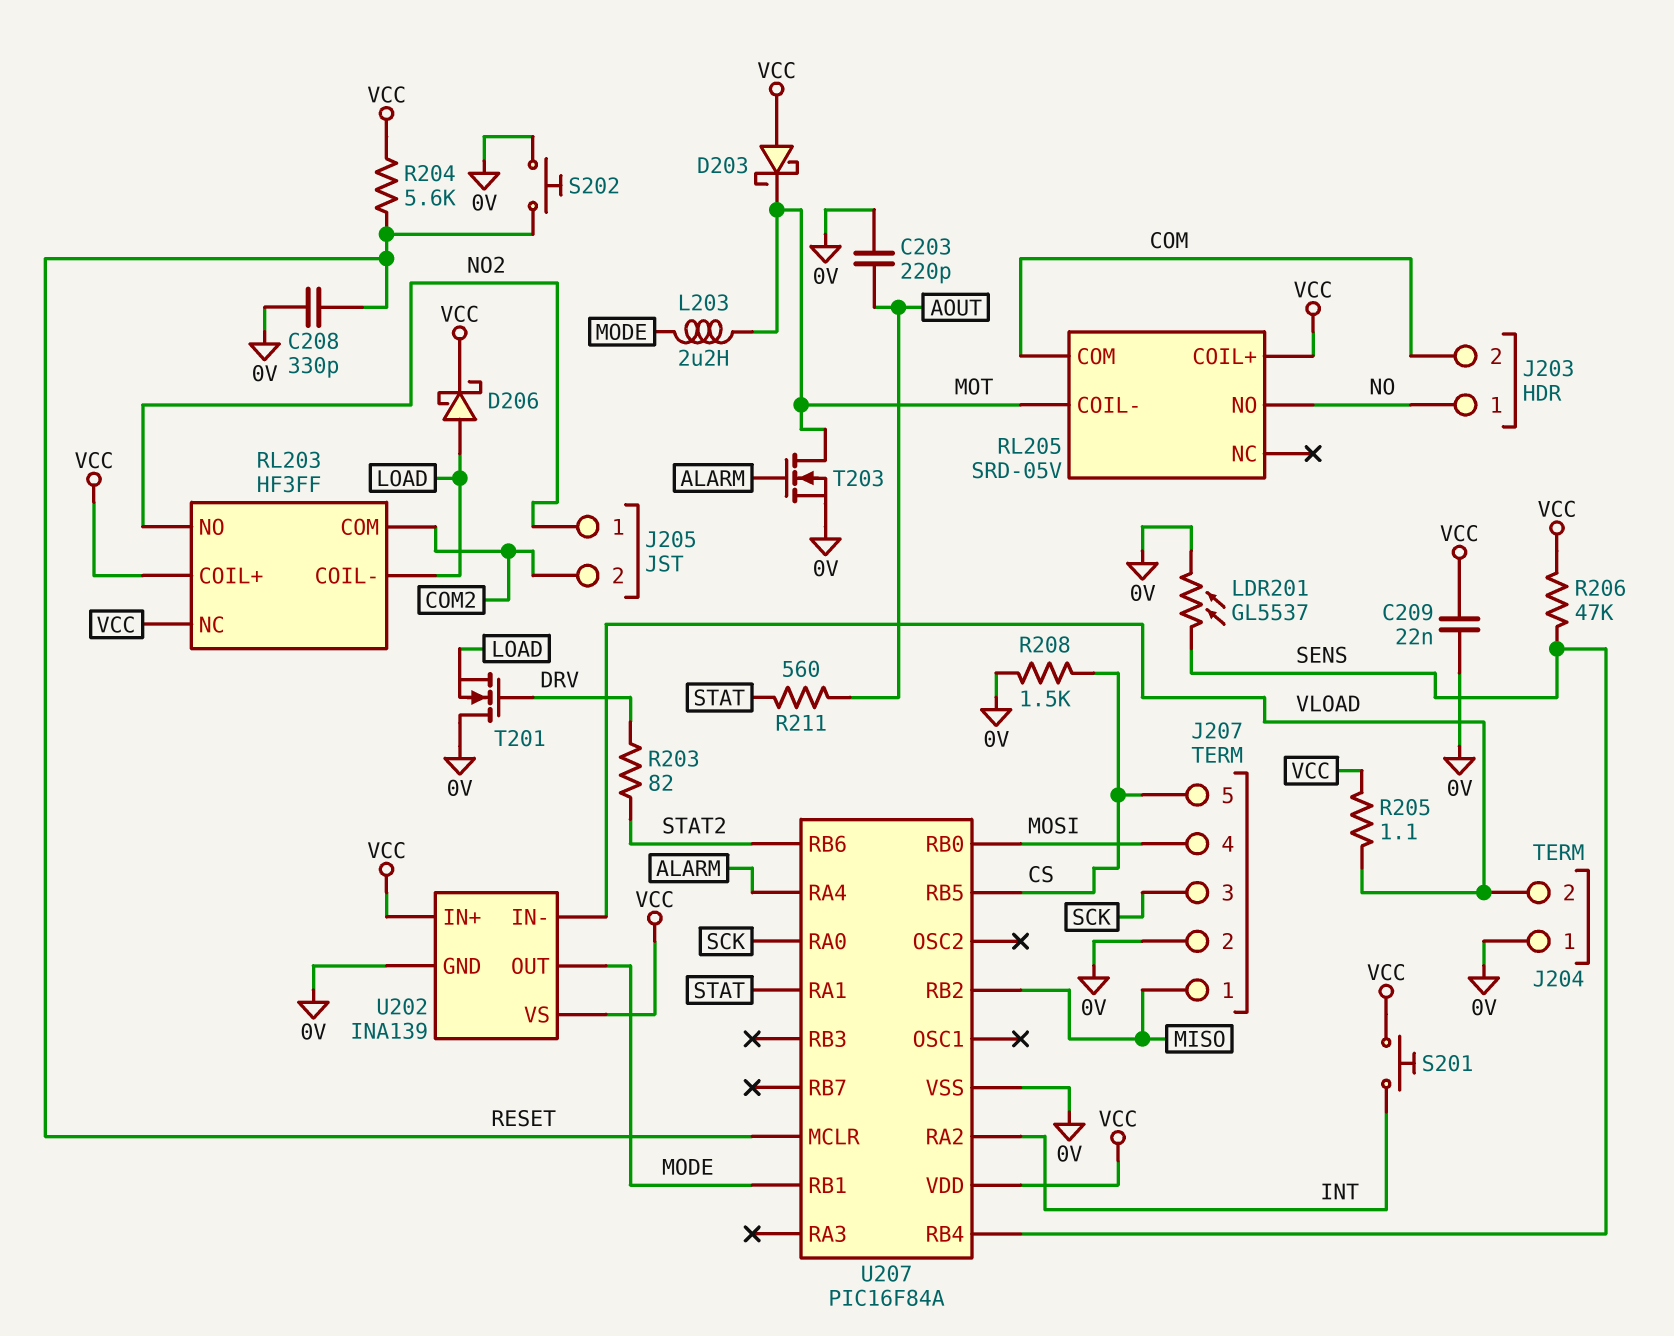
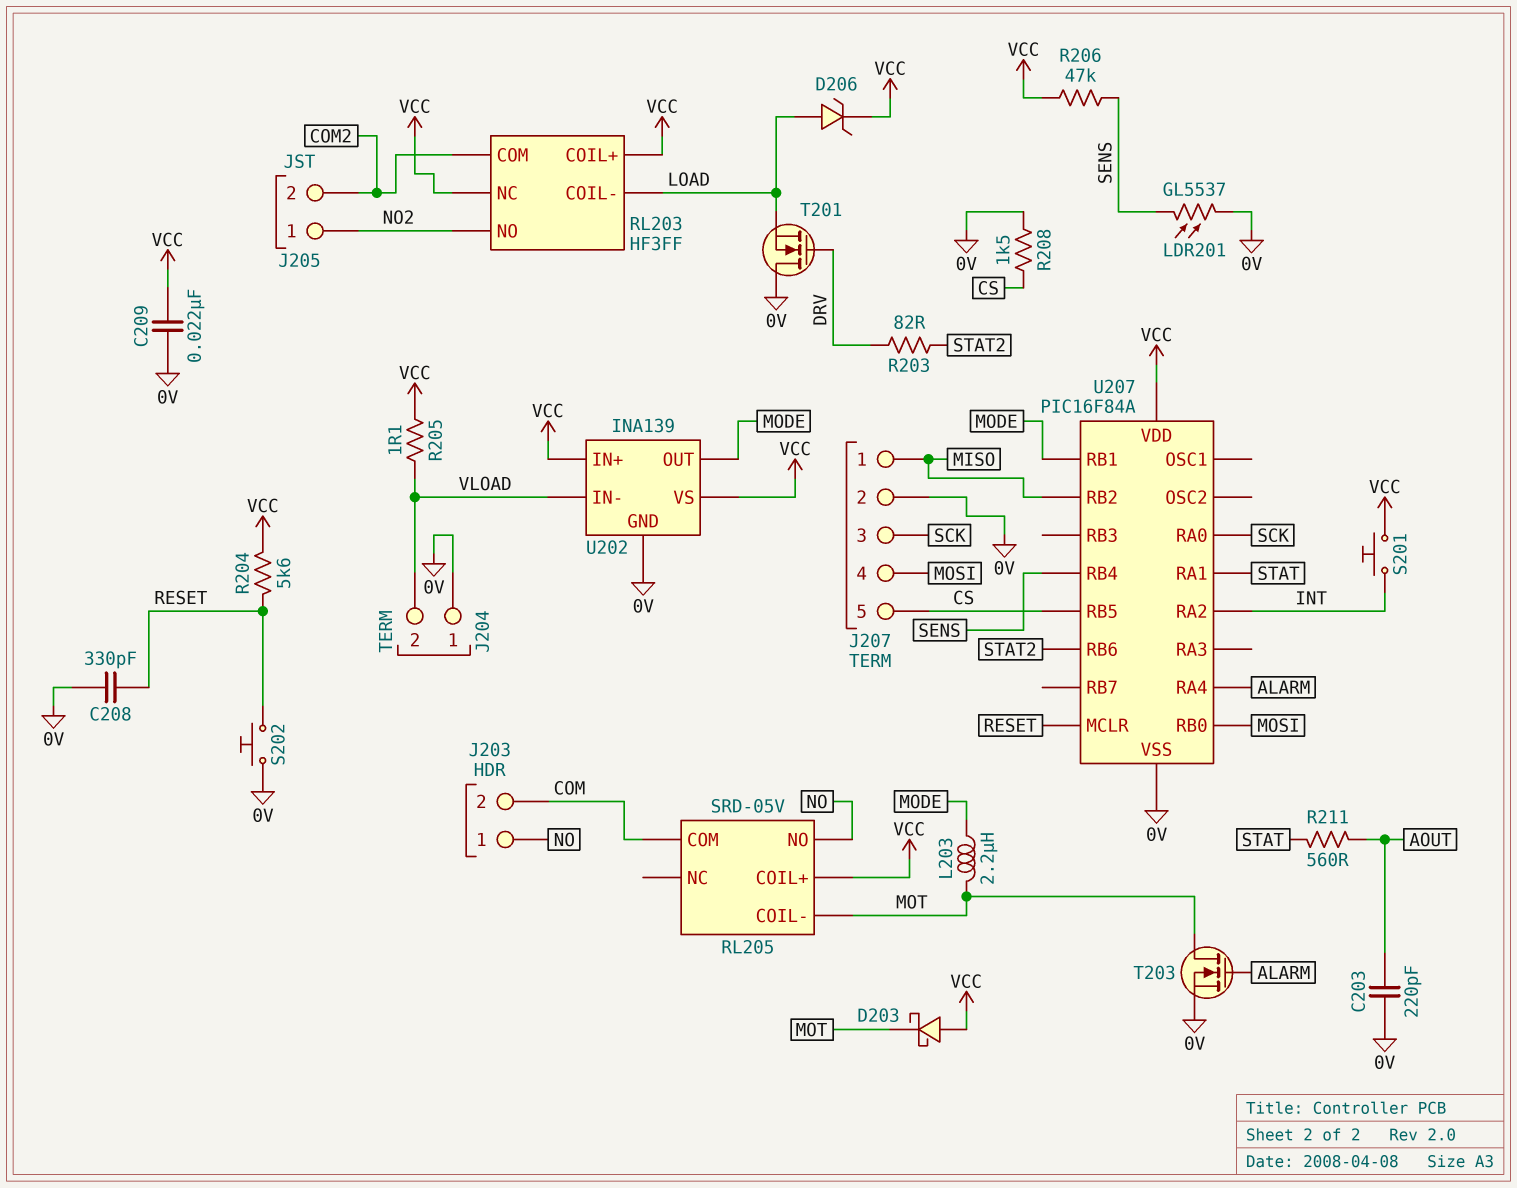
D206: schottky (A LOAD, K VCC) -> zener (A LOAD, K VCC)

